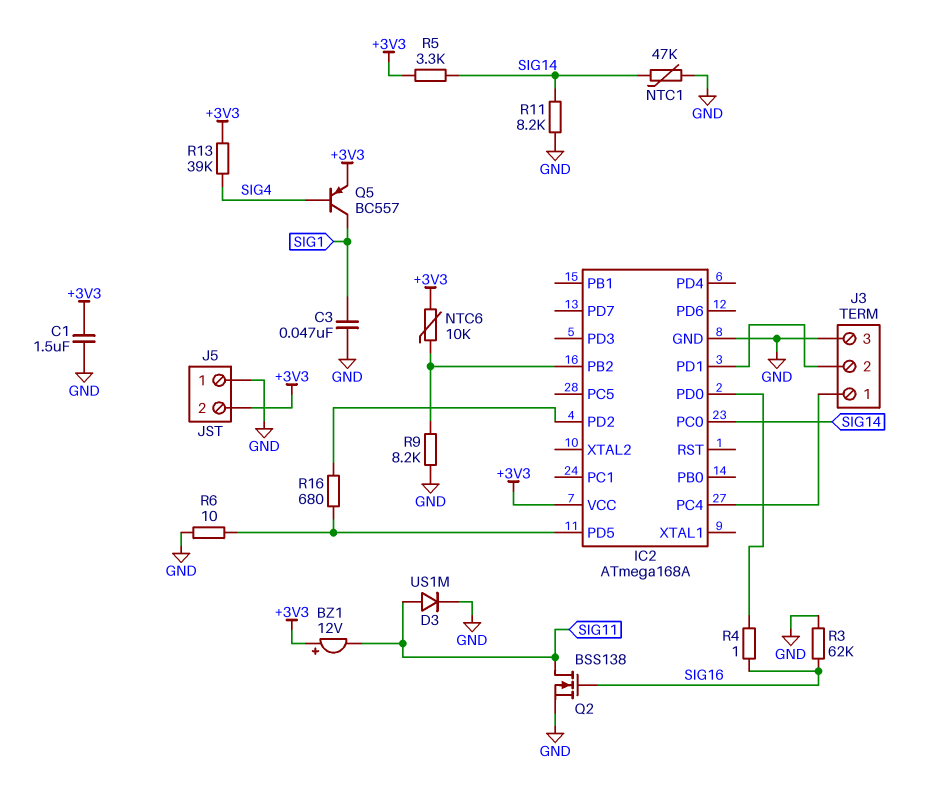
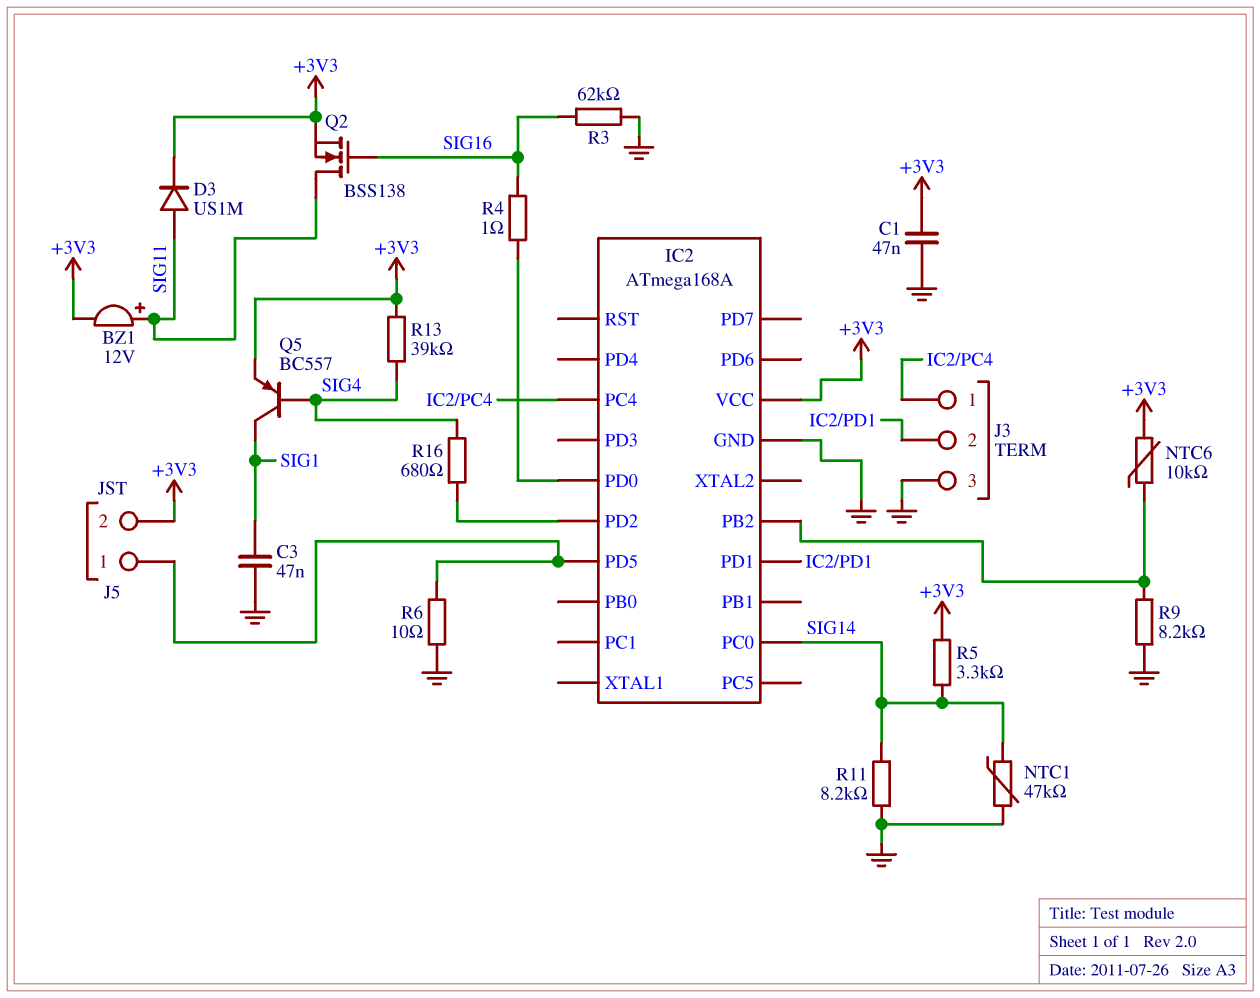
BZ1: buzzer 12V (plus +3V3, minus SIG11) -> buzzer 12V (plus SIG11, minus +3V3)
C1: 1.5uF (+3V3, GND) -> 47nF (+3V3, GND)
D3: diode US1M (A SIG11, K GND) -> diode US1M (A SIG11, K +3V3)
J5 pin 1: GND -> IC2/PD5
Q2: NMOS BSS138 (G SIG16, D SIG11, S GND) -> NMOS BSS138 (G SIG16, D SIG11, S +3V3)
R16: 680 (IC2/PD2, IC2/PD5) -> 680 (IC2/PD2, SIG4)

